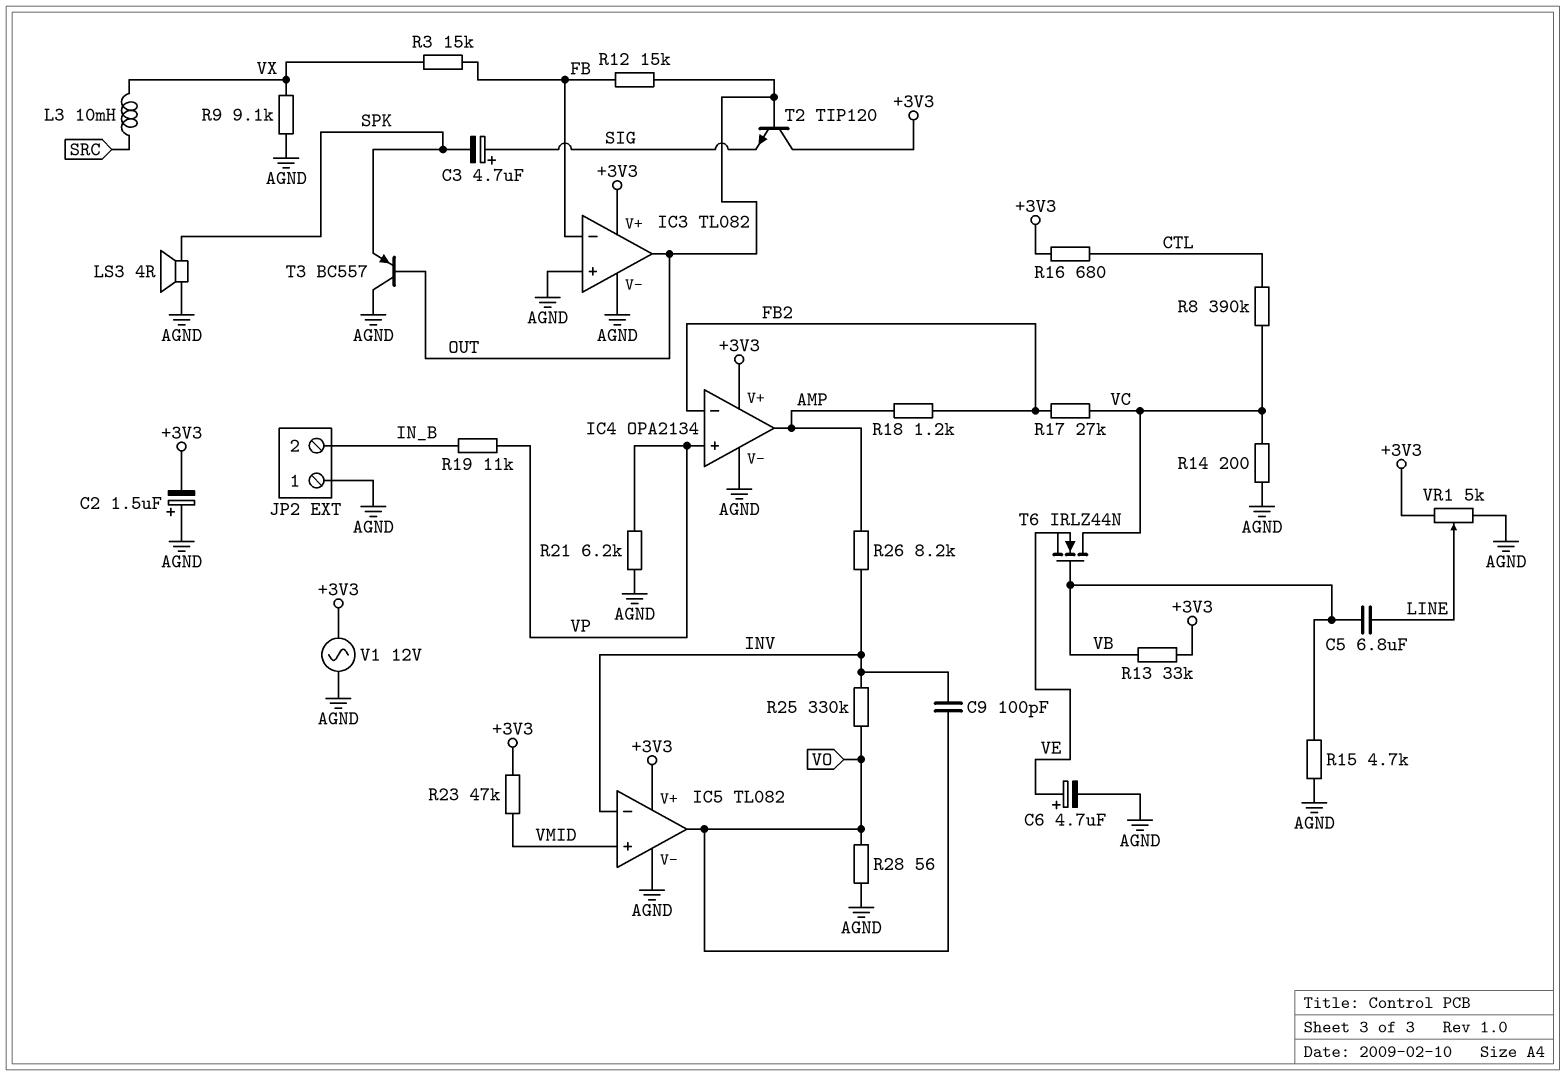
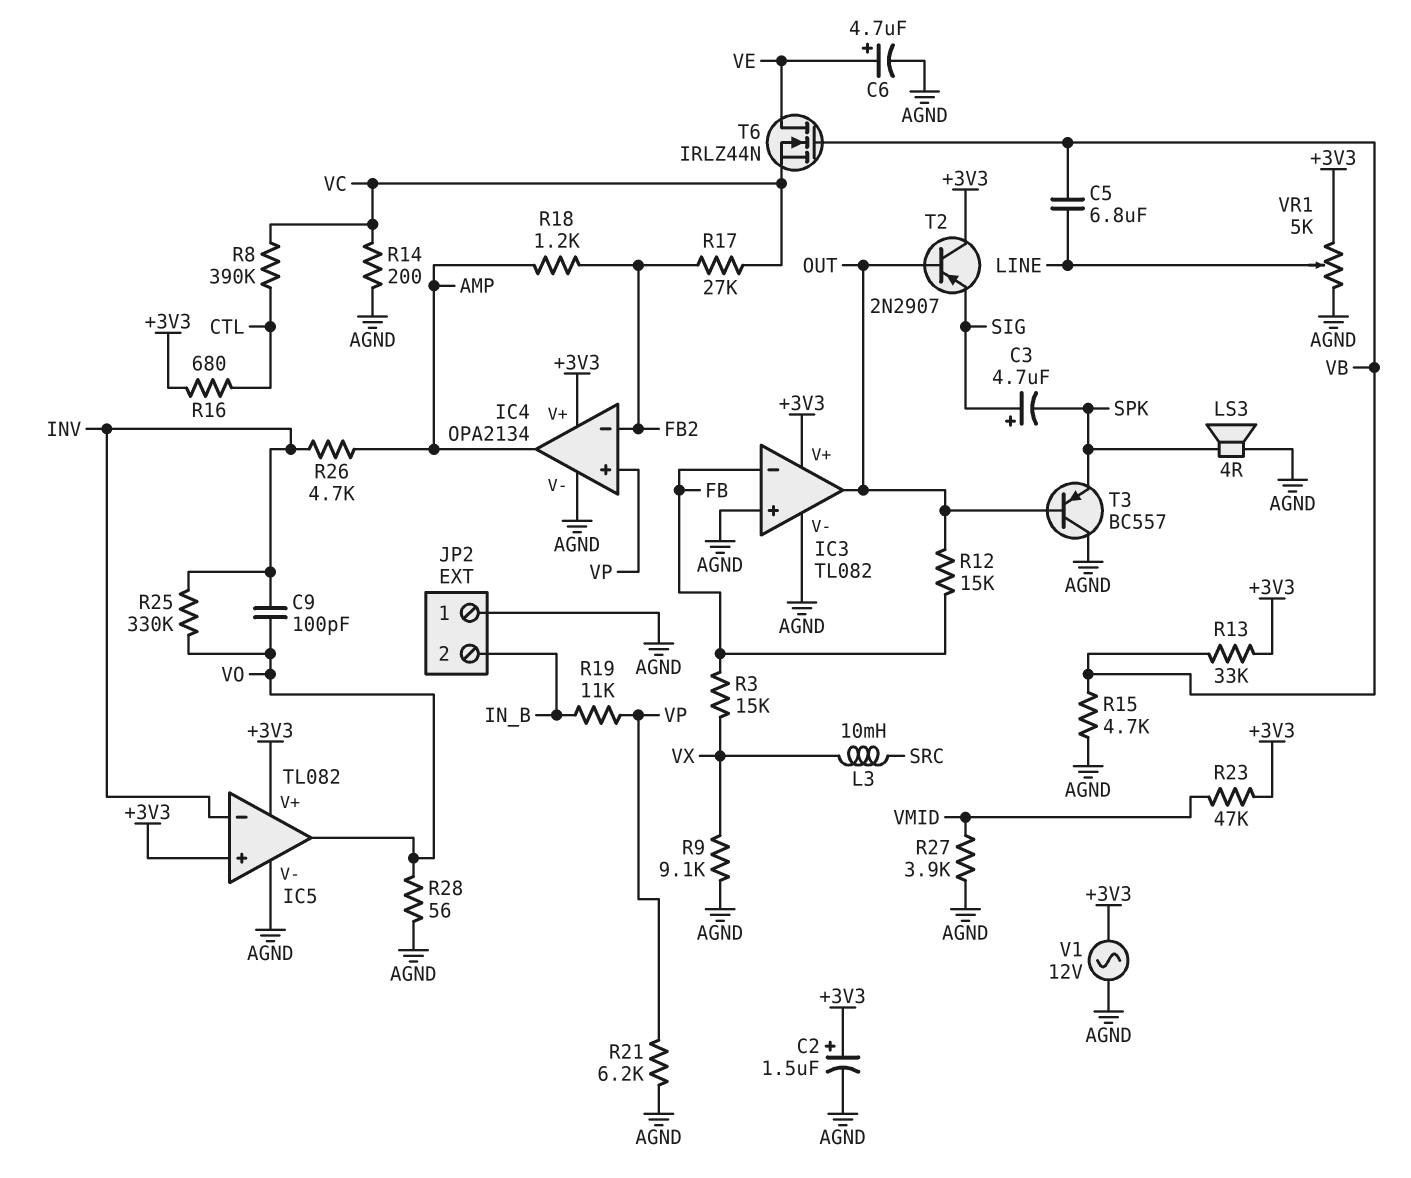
C2: 1.5uF (plus AGND, minus +3V3) -> 1.5uF (plus +3V3, minus AGND)
IC5 pin in+: VMID -> +3V3
R26: 8.2k (AMP, INV) -> 4.7k (AMP, INV)
R27: none -> 3.9k (AGND, VMID)
T2: NPN TIP120 (B OUT, C +3V3, E SIG) -> PNP 2N2907 (B OUT, C +3V3, E SIG)
T6: NMOS IRLZ44N (G VB, D VC, S VE) -> NMOS IRLZ44N (G VB, D VE, S VC)

